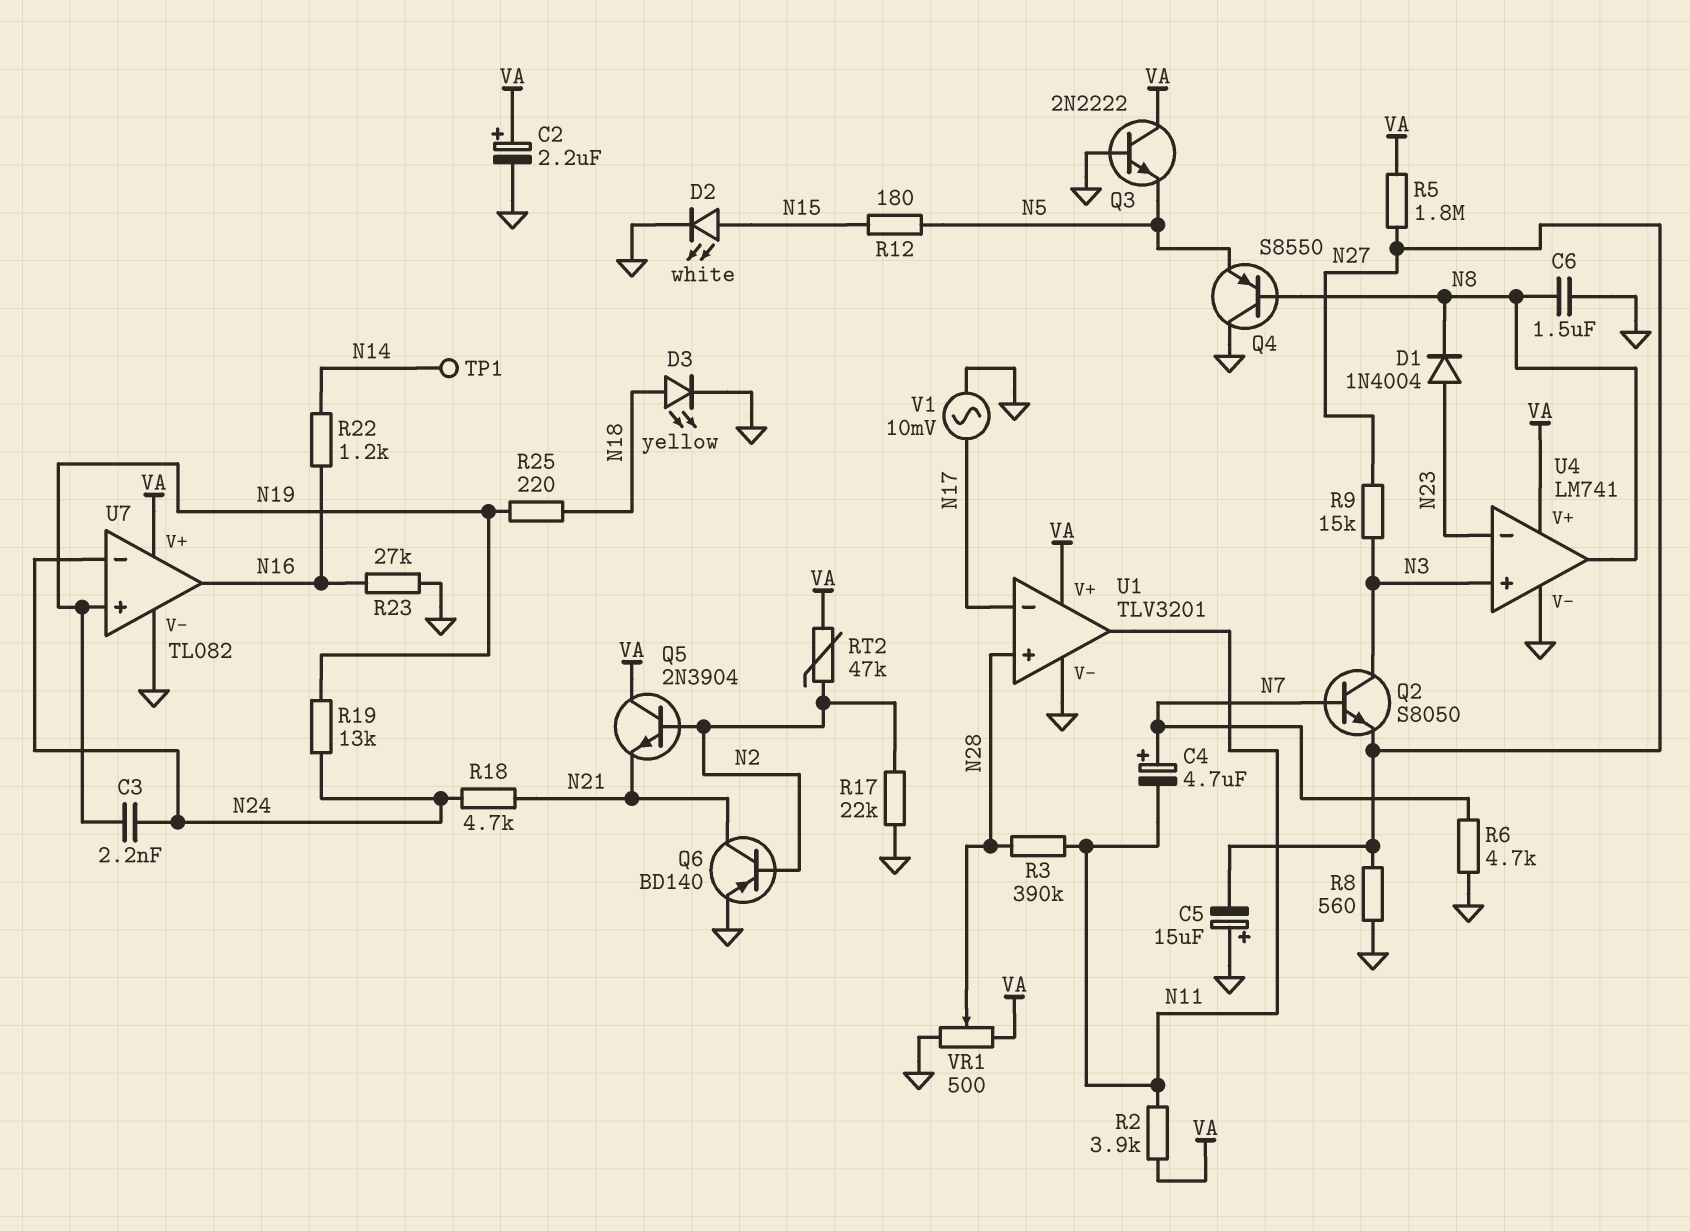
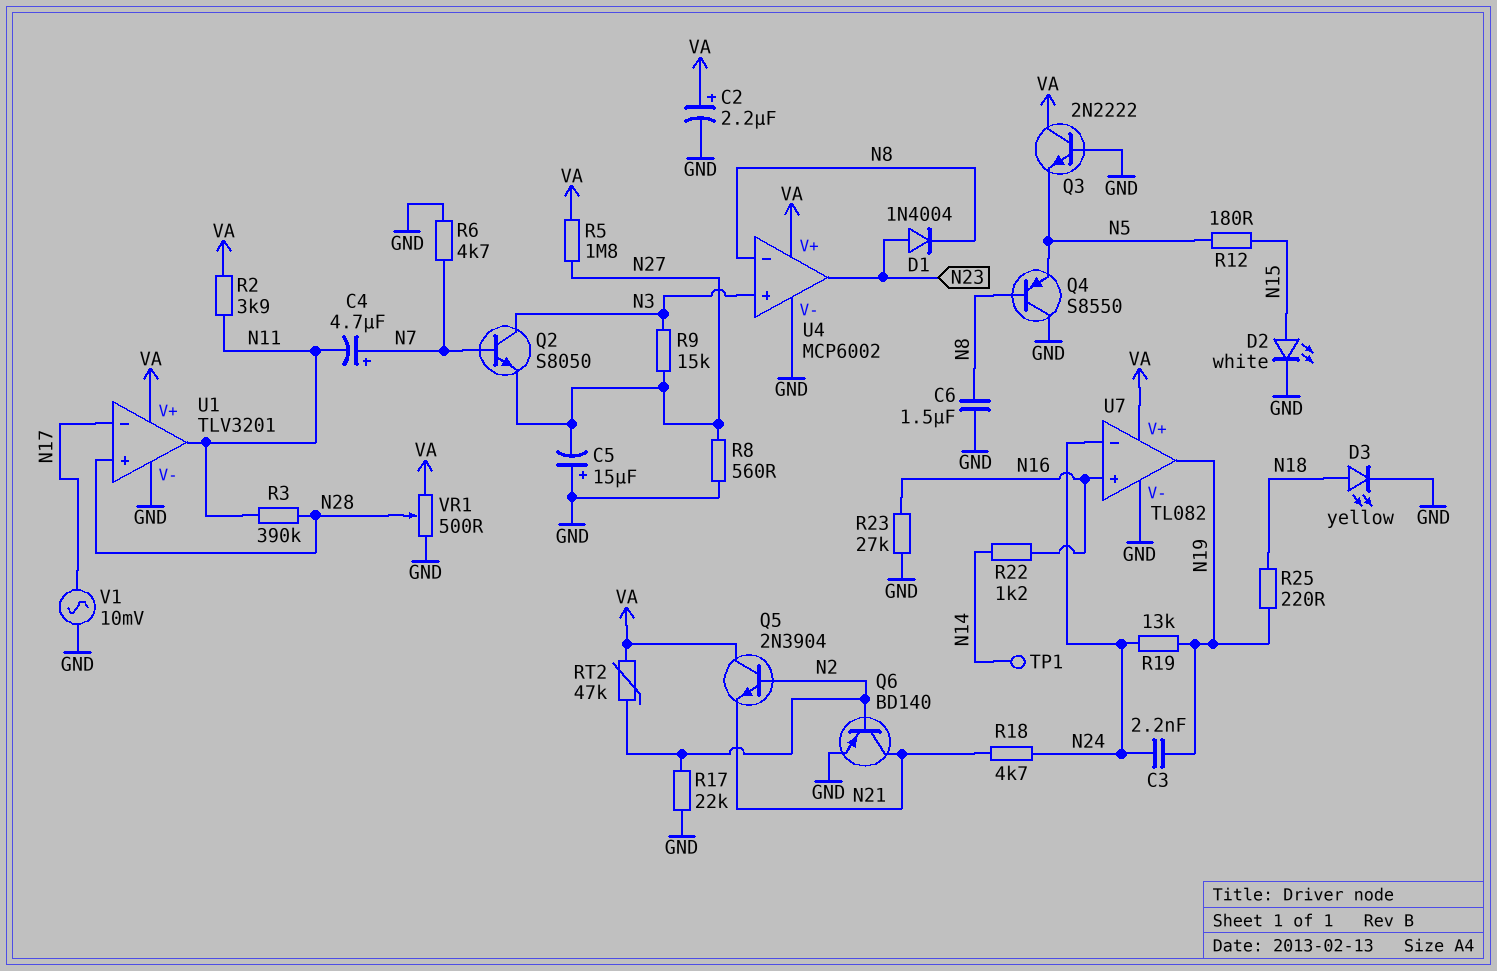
U4: LM741 -> MCP6002
U4 pin in-: N23 -> N8
U4 pin out: N8 -> N23
U7 pin in+: N19 -> N16
U7 pin out: N16 -> N19

